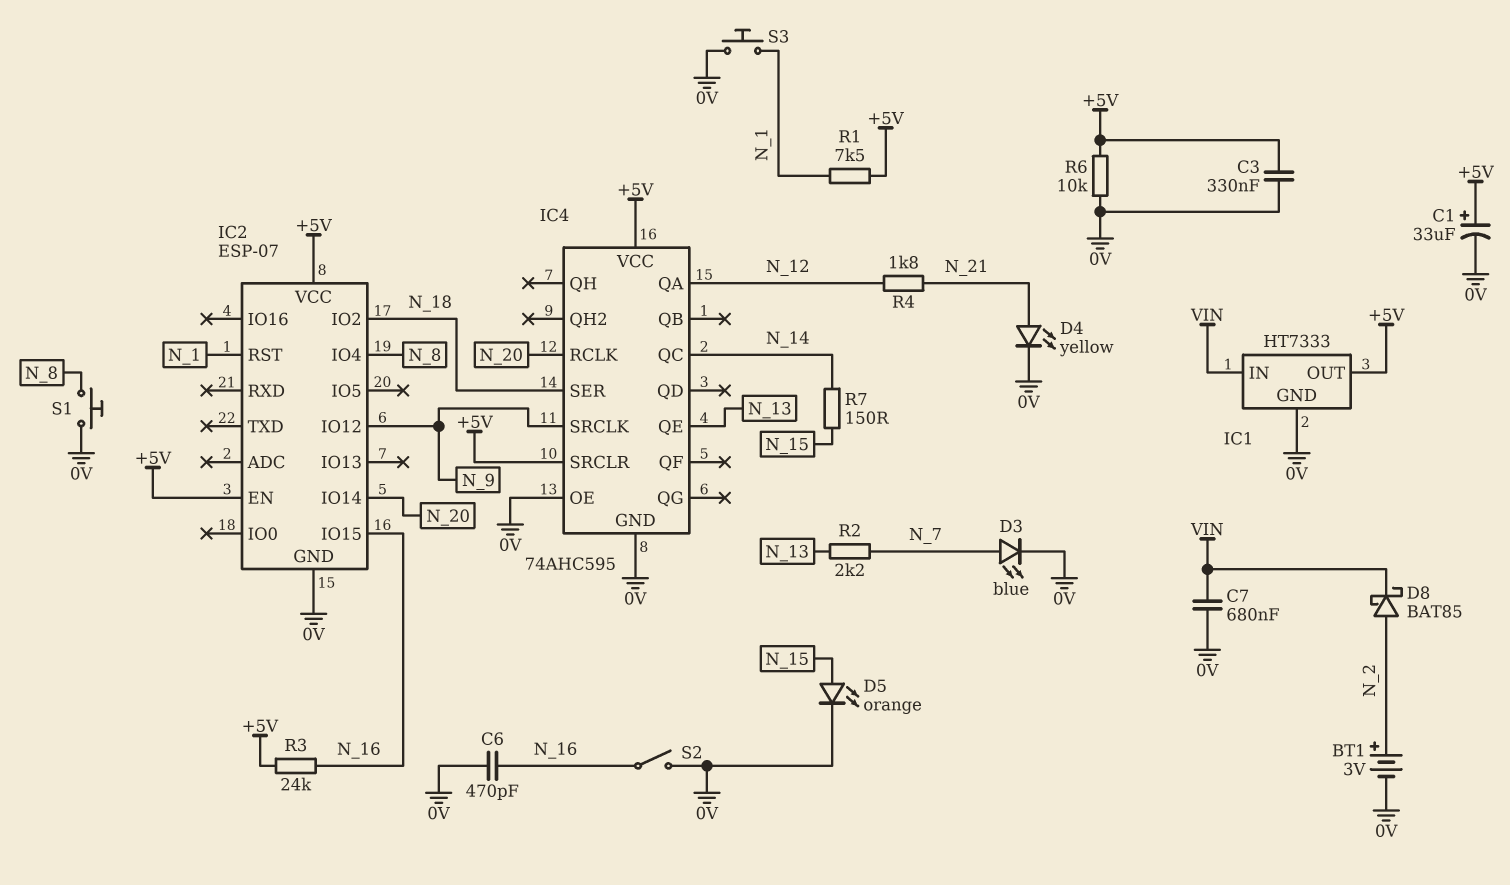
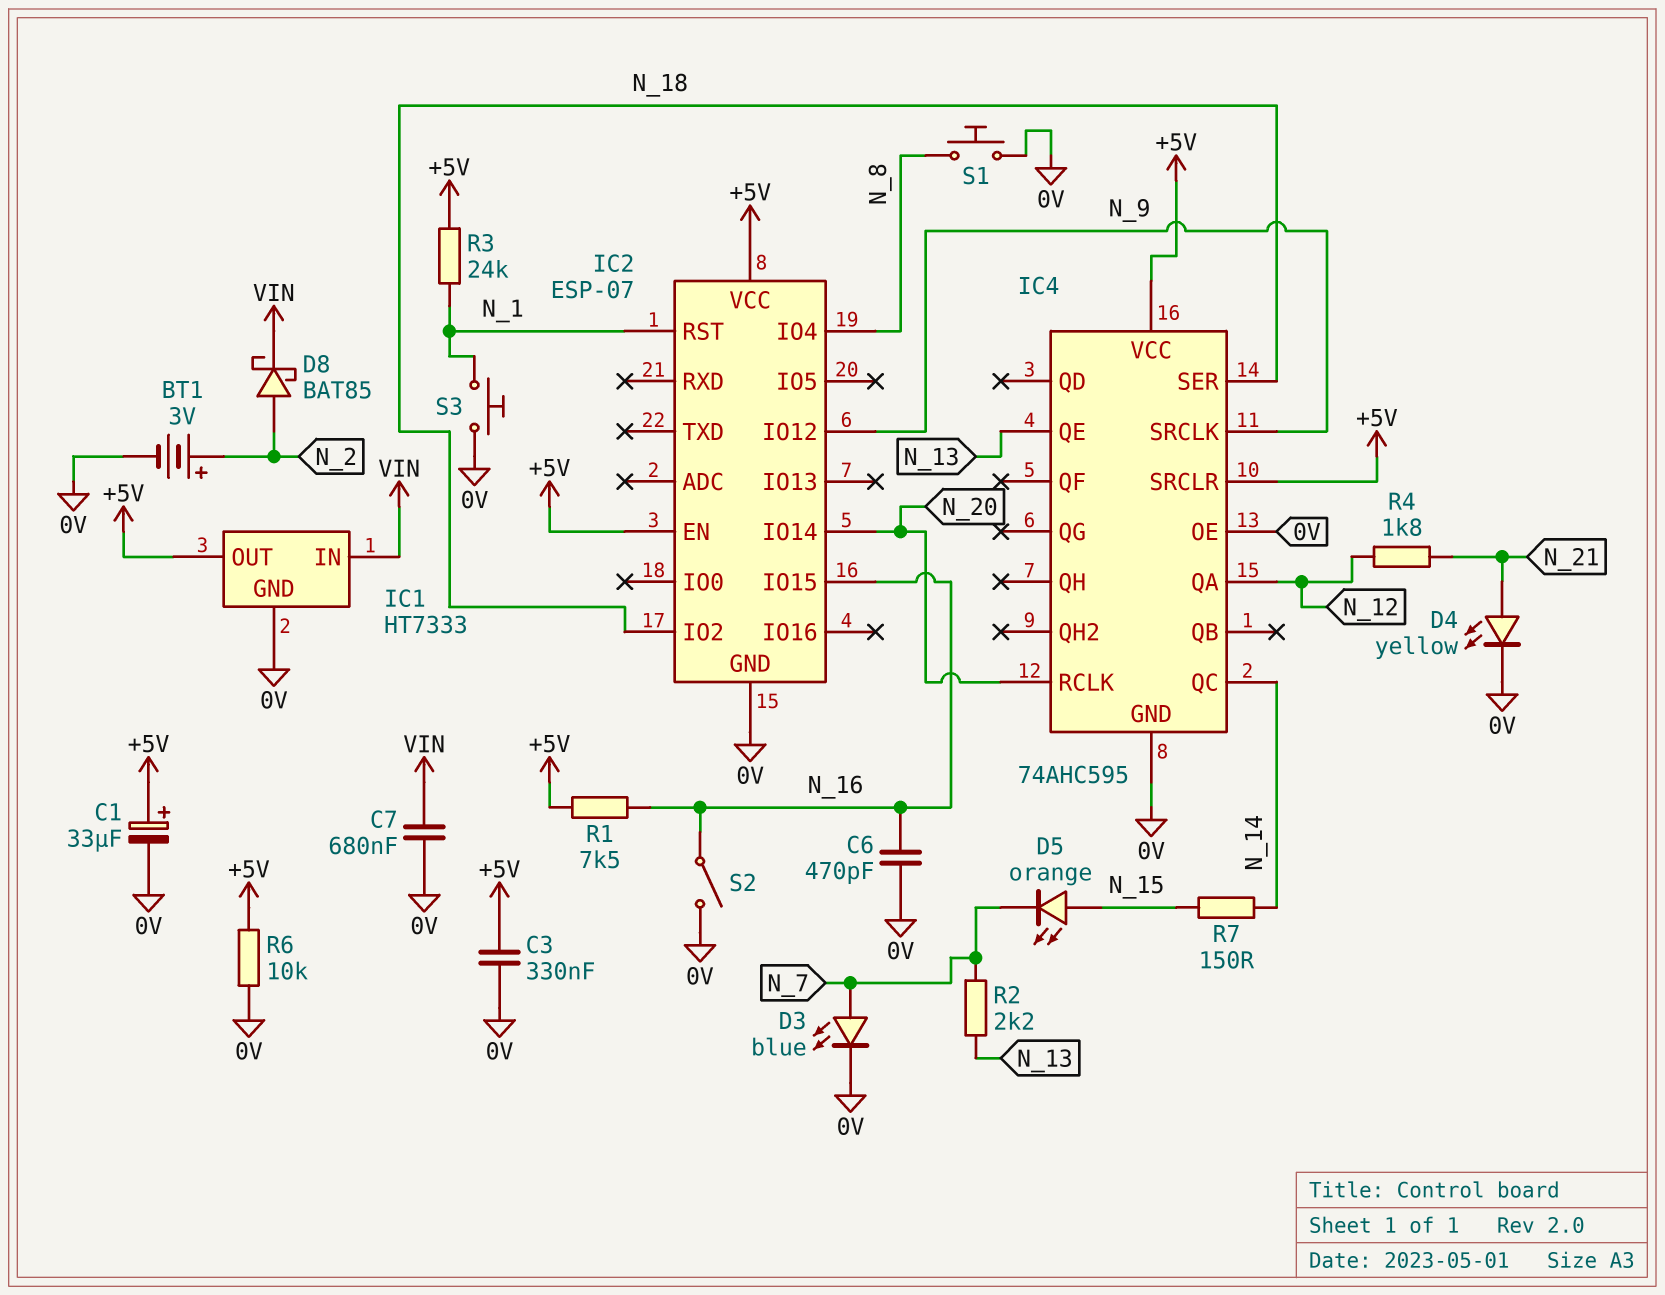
D5: LED orange (A N_15, K 0V) -> LED orange (A N_15, K N_7)
R1: 7.5k (+5V, N_1) -> 7.5k (+5V, N_16)
R3: 24k (+5V, N_16) -> 24k (+5V, N_1)

